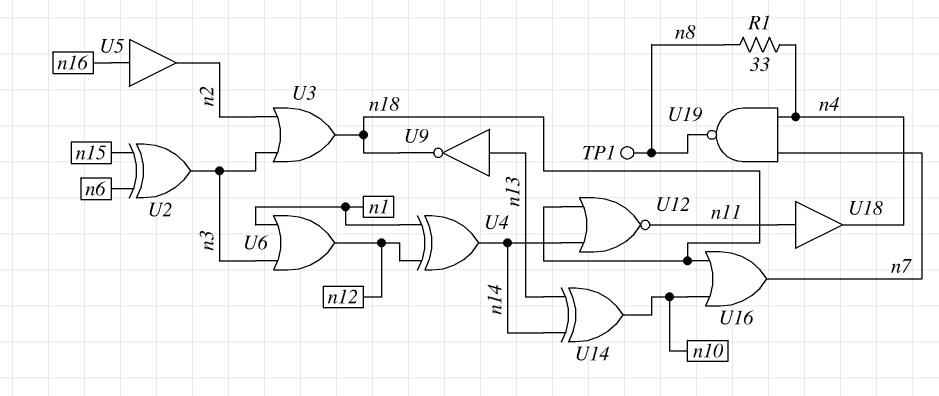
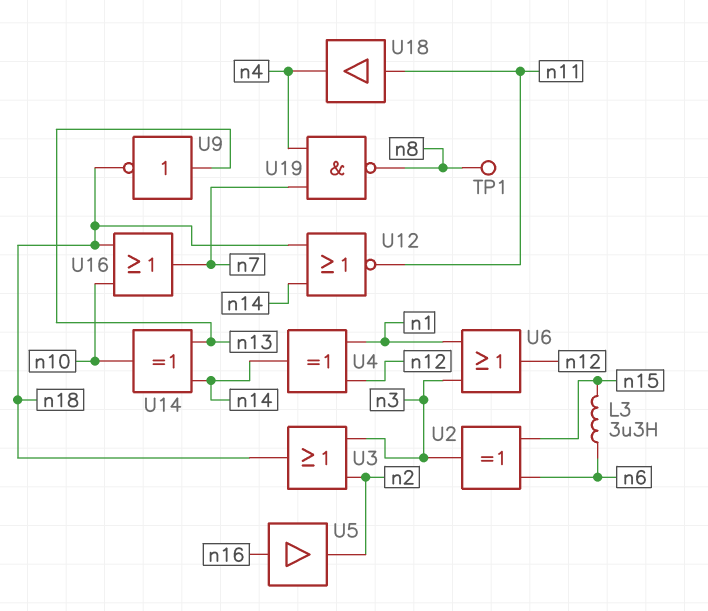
L3: none -> 3.3uH (n6, n15)
R1: 33 (n4, n8) -> none

